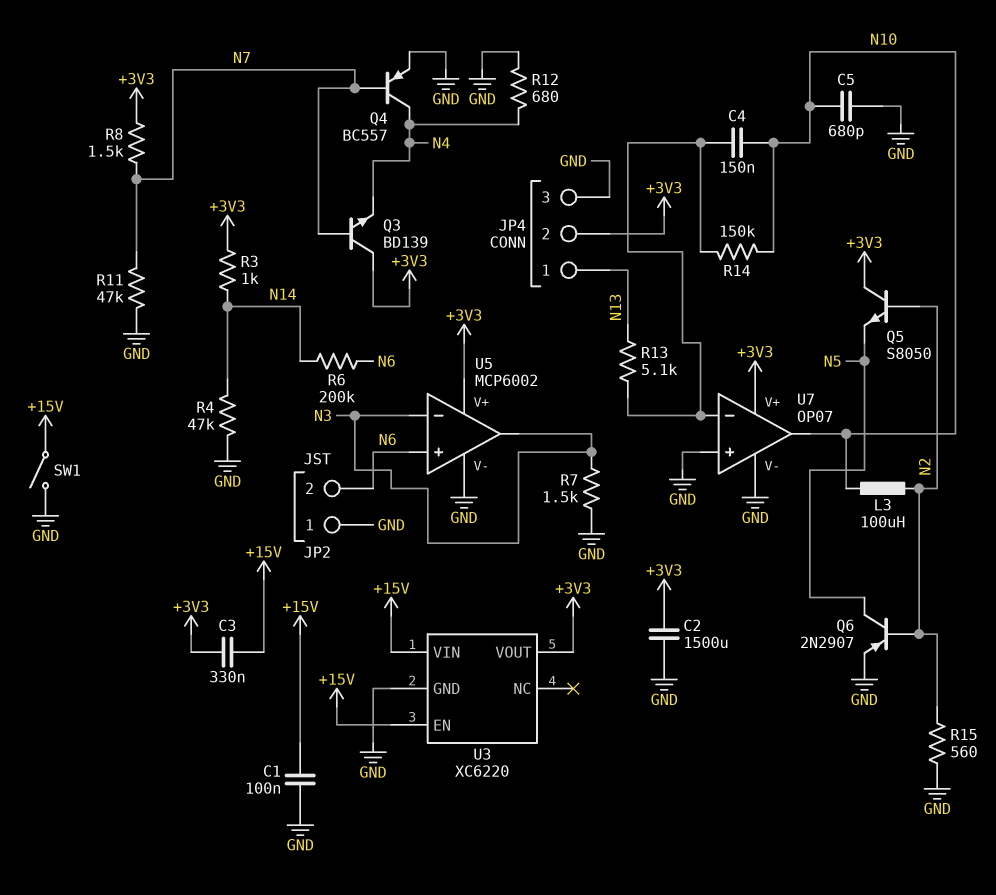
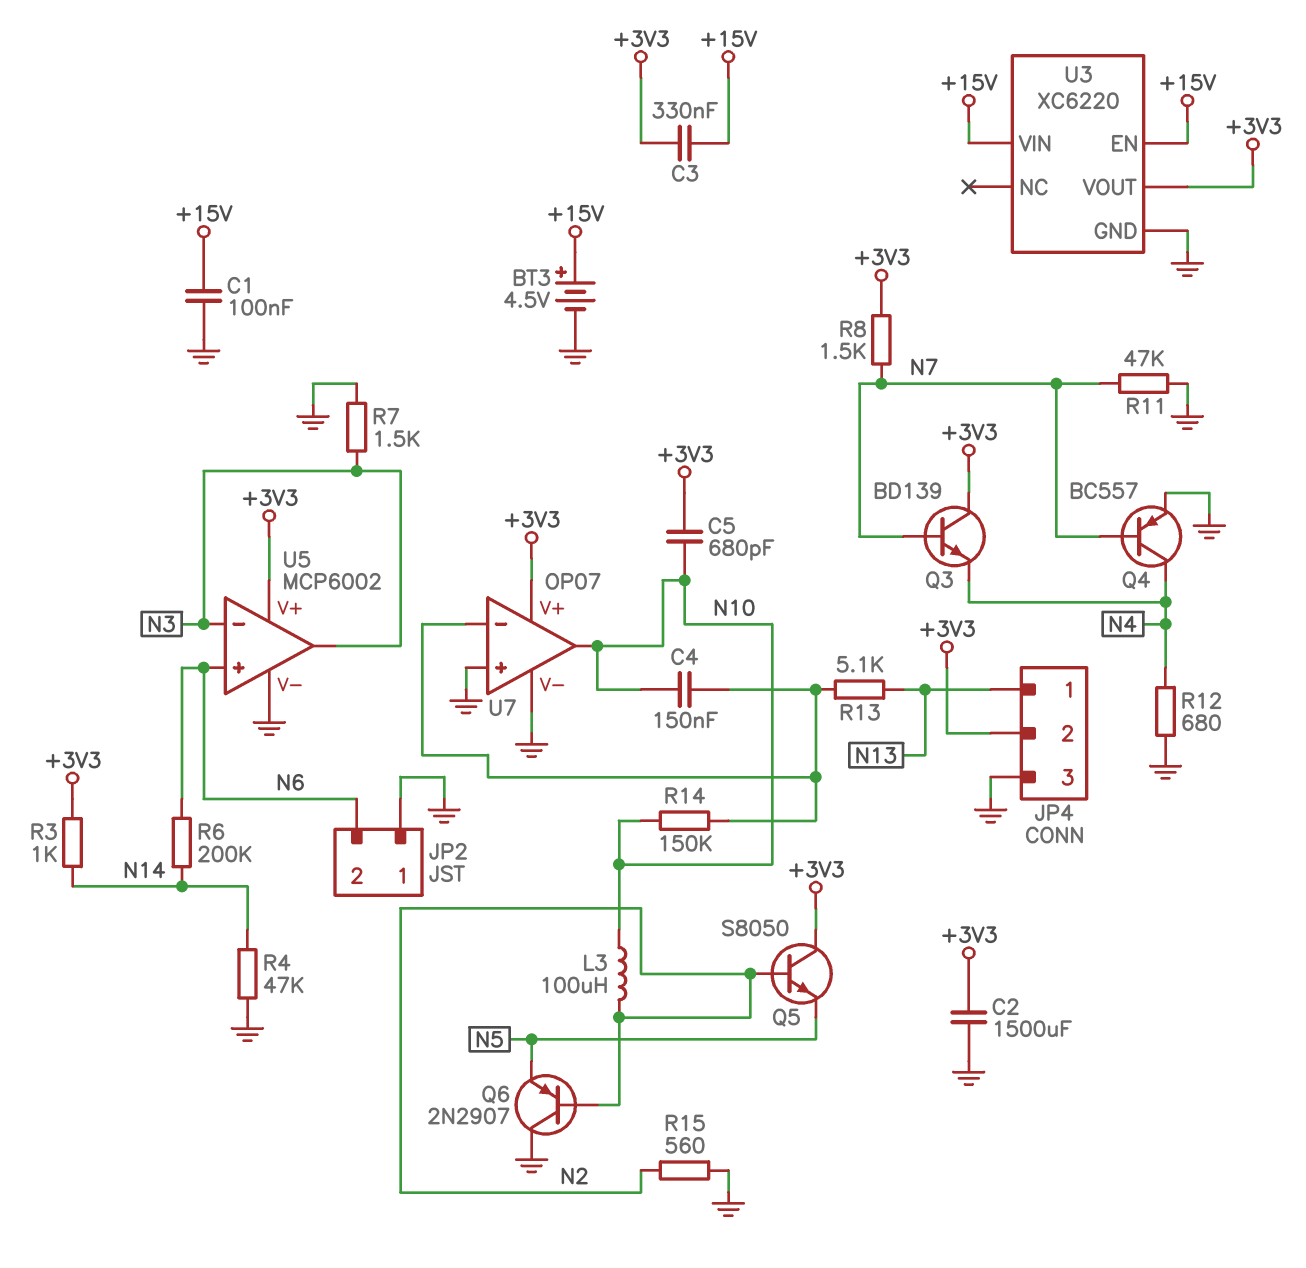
BT3: none -> 4.5V (plus +15V, minus GND)
C5: 680pF (GND, N10) -> 680pF (+3V3, N10)
Q6: PNP 2N2907 (B N2, C N5, E GND) -> PNP 2N2907 (B N2, C GND, E N5)
SW1: switch (+15V, GND) -> none

